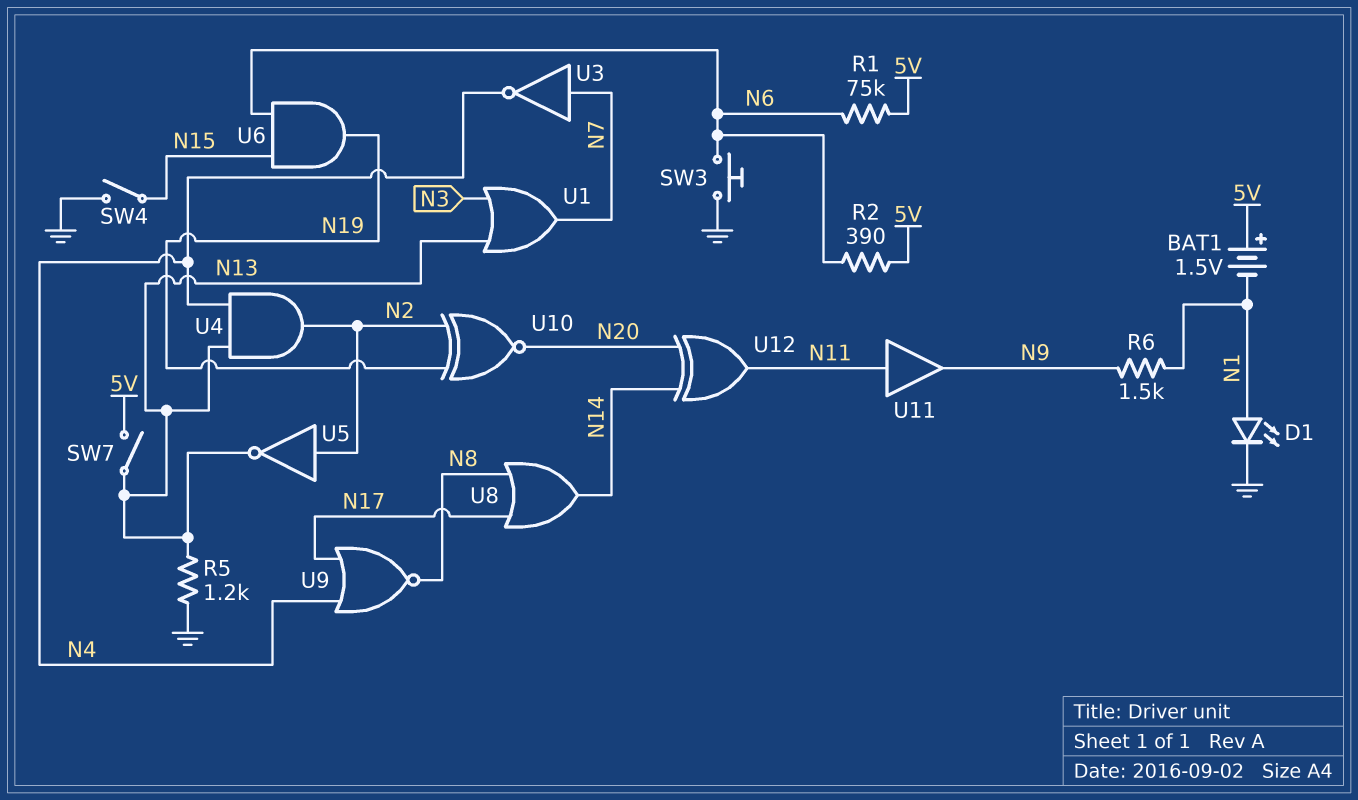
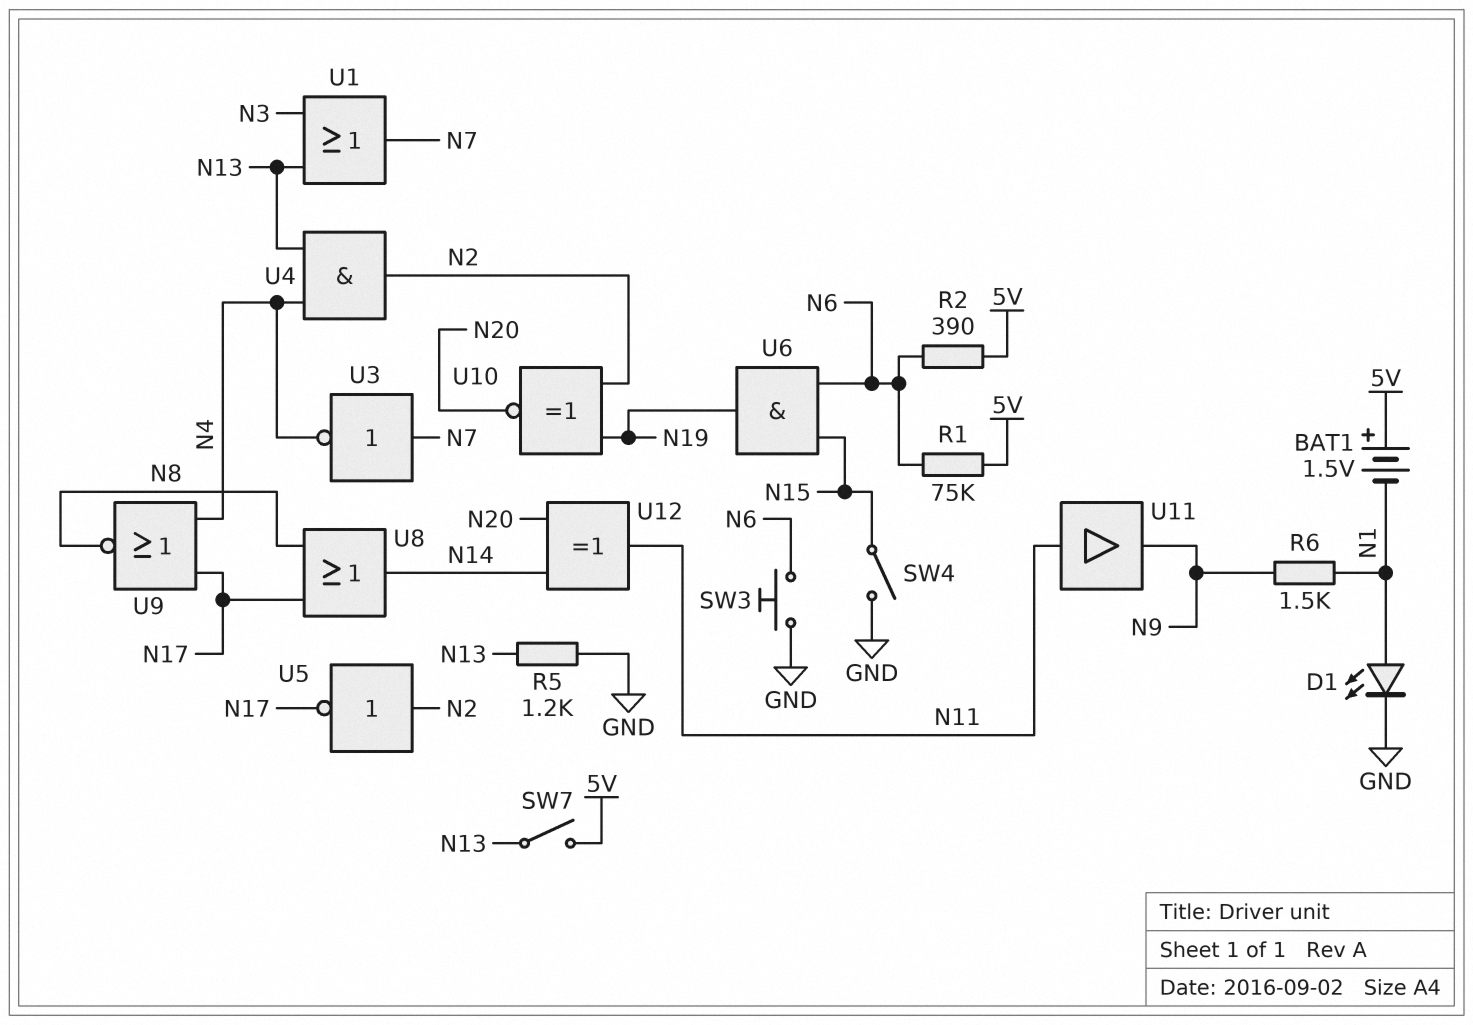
U5: NOT (in N2, out N13) -> NOT (in N2, out N17)

